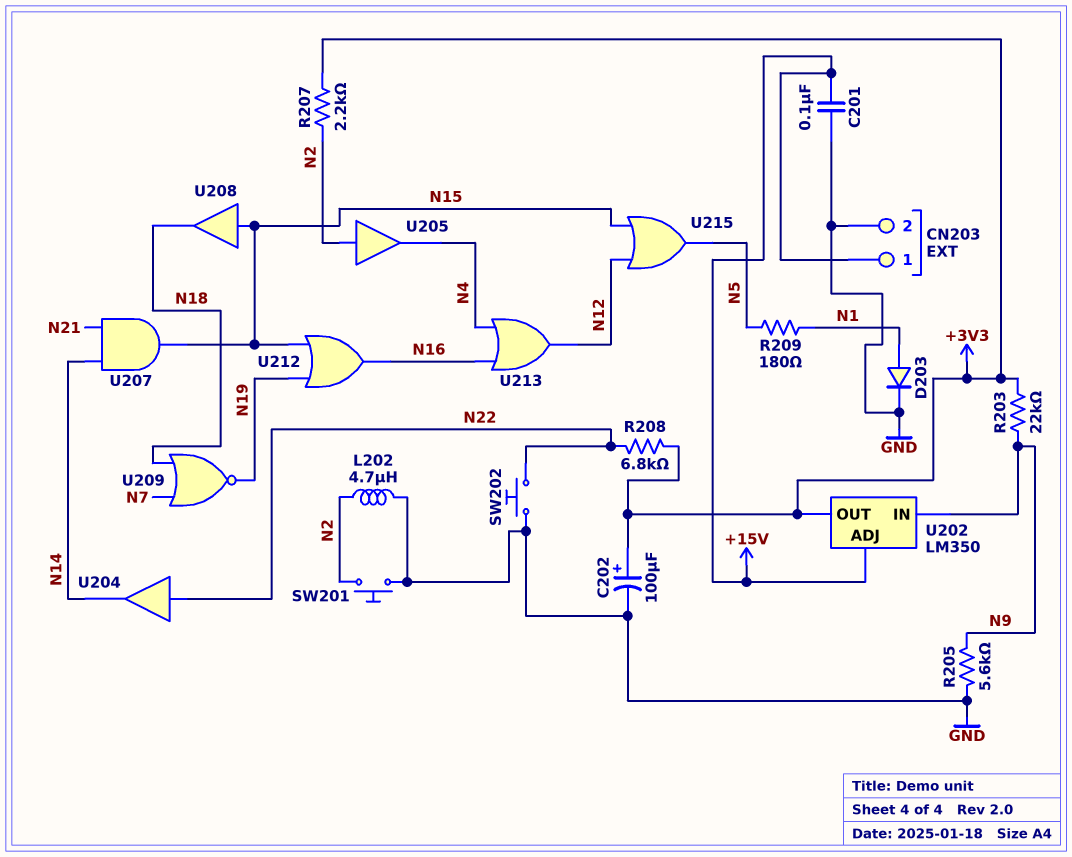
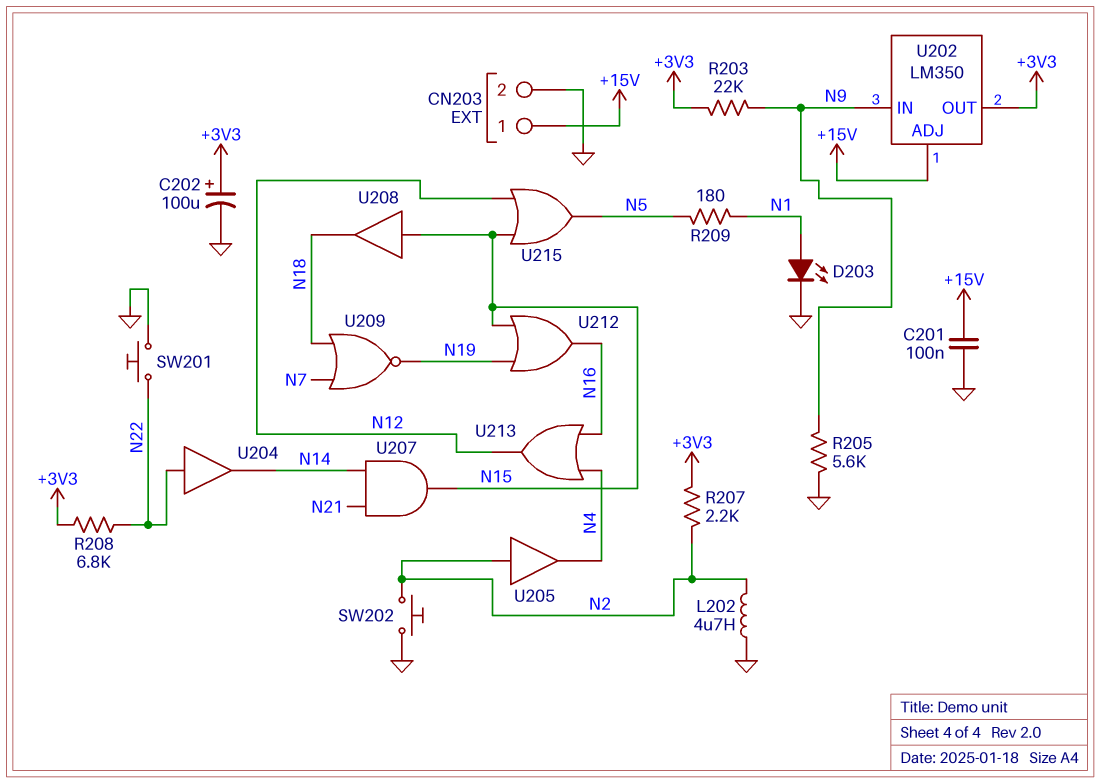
D203: diode (A N1, K GND) -> LED (A N1, K GND)
SW201: button (GND, N2) -> button (GND, N22)
SW202: button (GND, N22) -> button (GND, N2)

